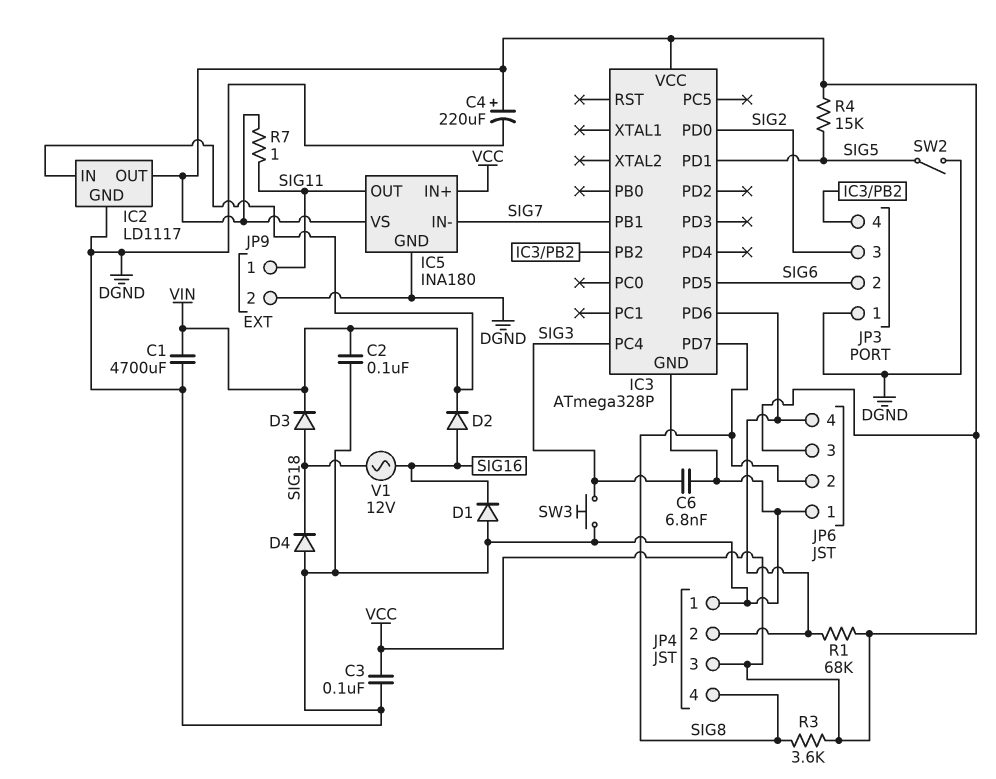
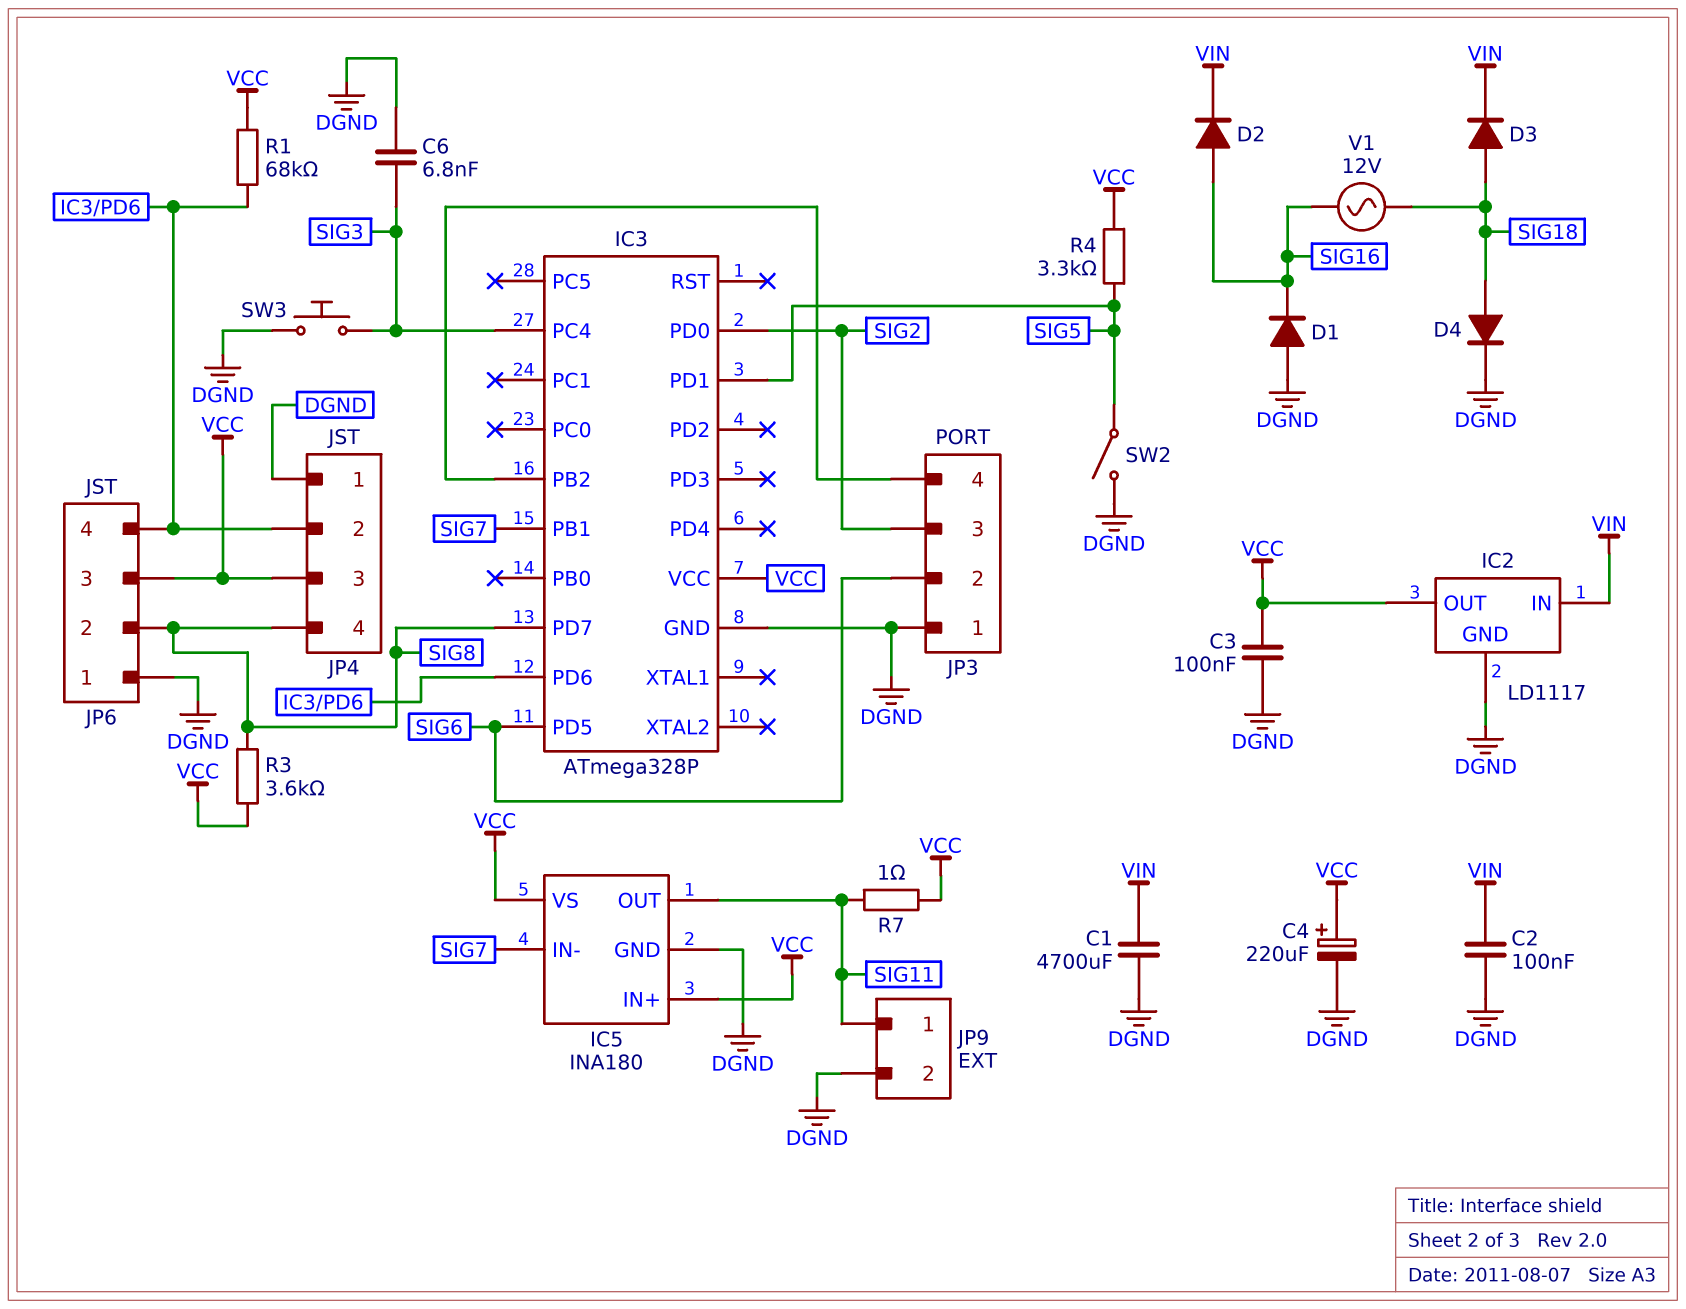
D4: diode (A DGND, K SIG18) -> diode (A SIG18, K DGND)
R4: 15k (SIG5, VCC) -> 3.3k (SIG5, VCC)

